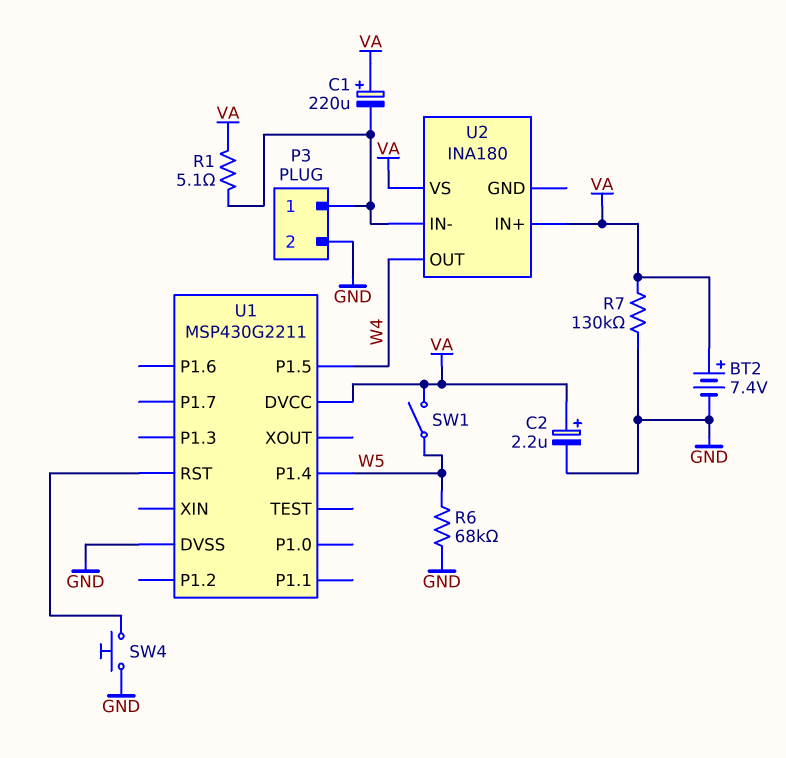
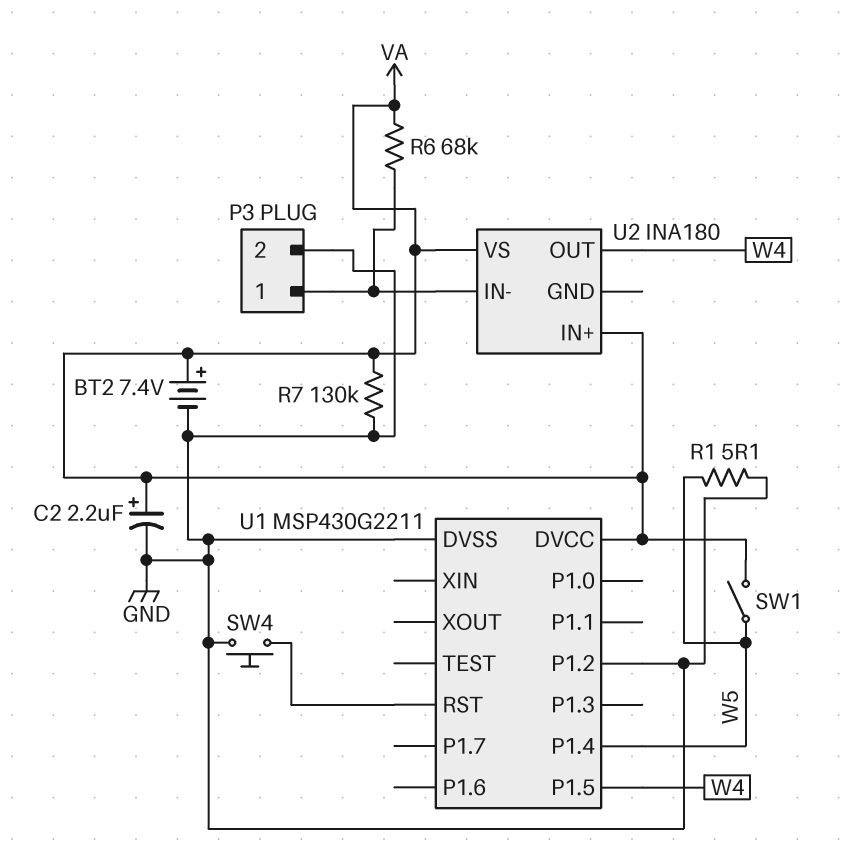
C1: 220uF (plus VA, minus P3/1) -> none
R1: 5.1 (P3/1, VA) -> 5.1 (GND, W5)
R6: 68k (GND, W5) -> 68k (P3/1, VA)
U1 pin P1.2: none -> GND

